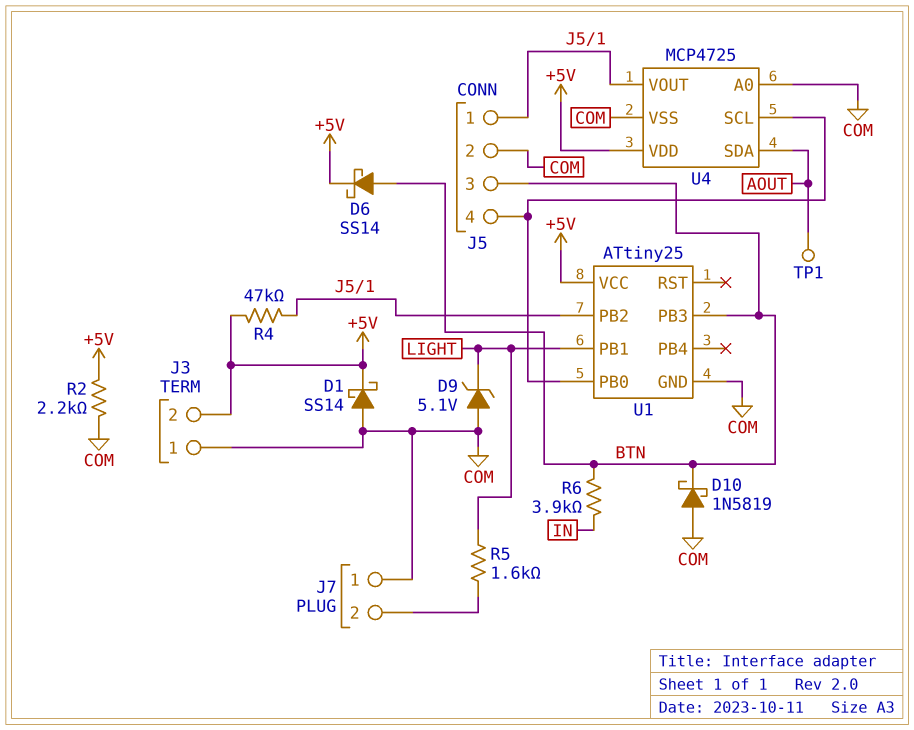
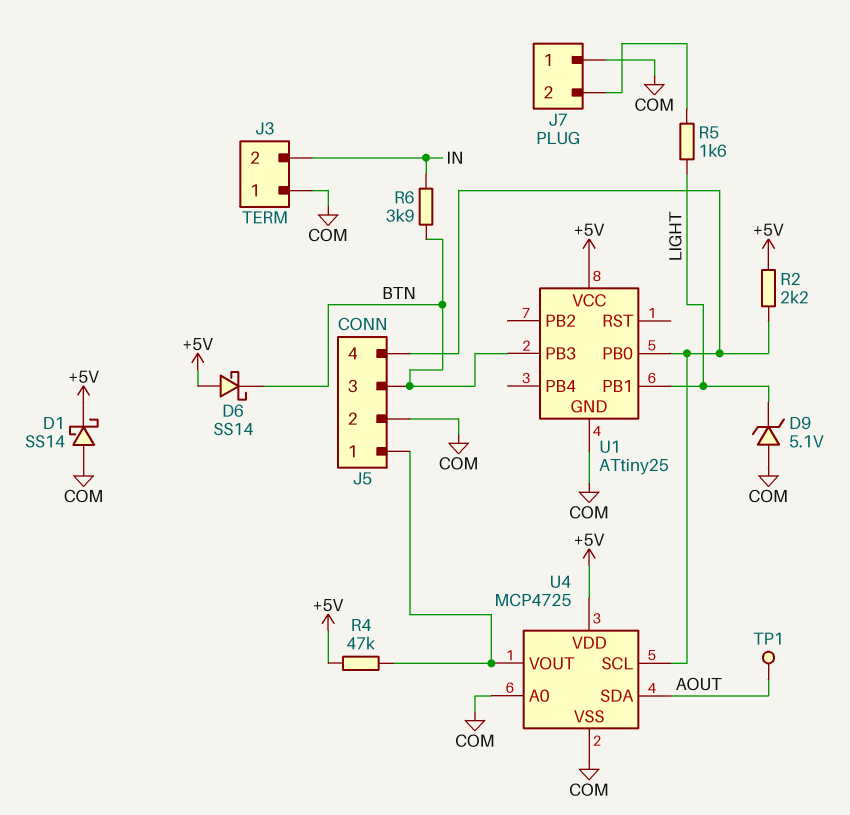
D6: schottky SS14 (A BTN, K +5V) -> schottky SS14 (A +5V, K BTN)
D10: schottky 1N5819 (A COM, K BTN) -> none
J3 pin 2: +5V -> IN
R2: 2.2k (+5V, COM) -> 2.2k (+5V, J5/4)
U1 pin PB2: J5/1 -> none

